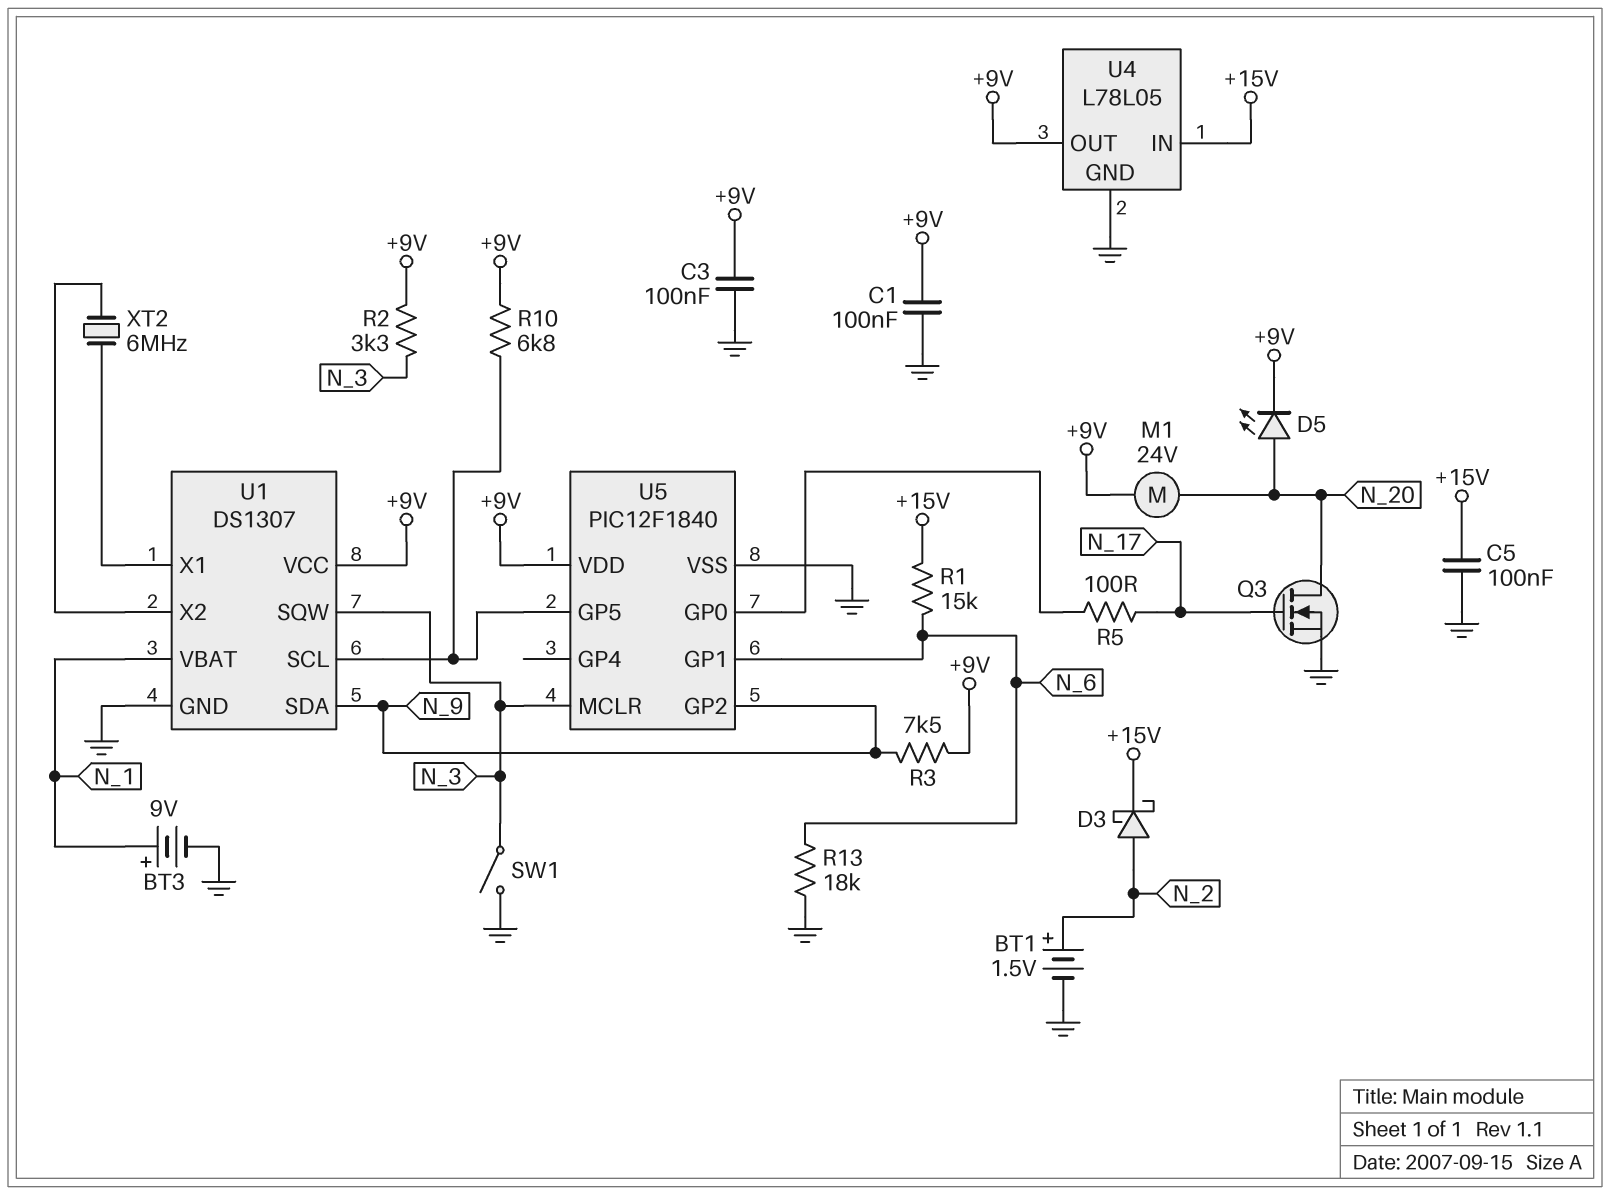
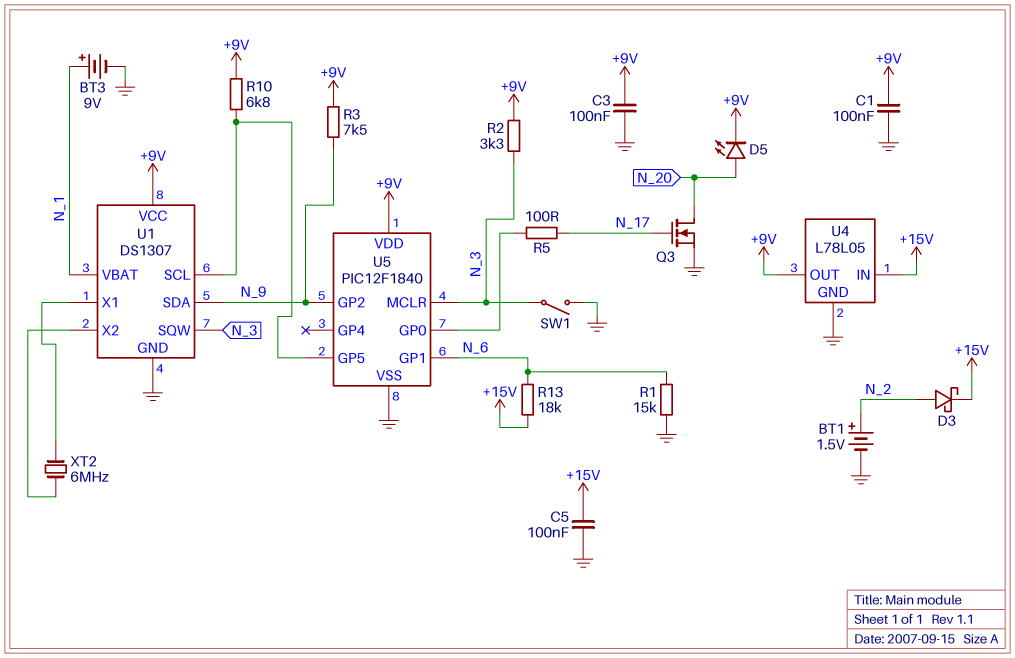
M1: motor 24V (+9V, N_20) -> none
R1: 15k (+15V, N_6) -> 15k (GND, N_6)
R13: 18k (GND, N_6) -> 18k (+15V, N_6)

